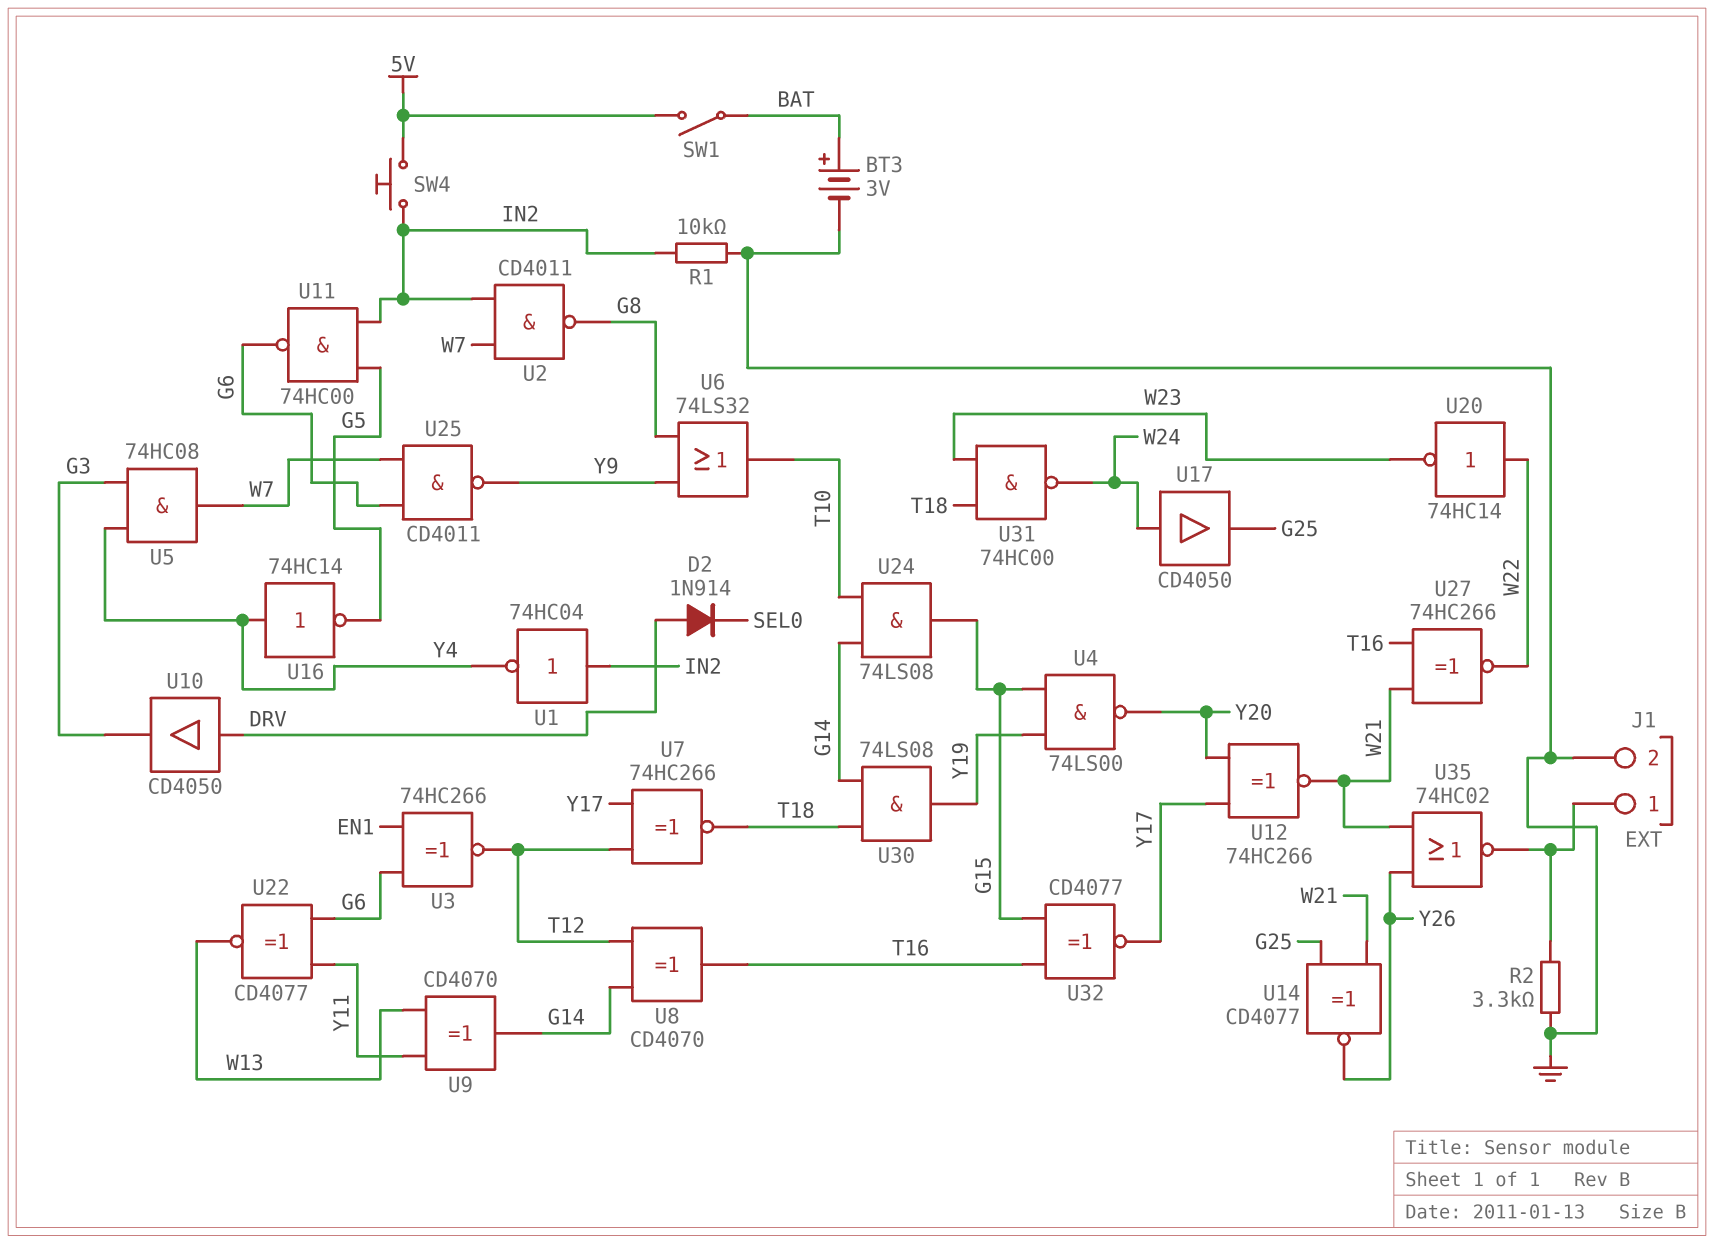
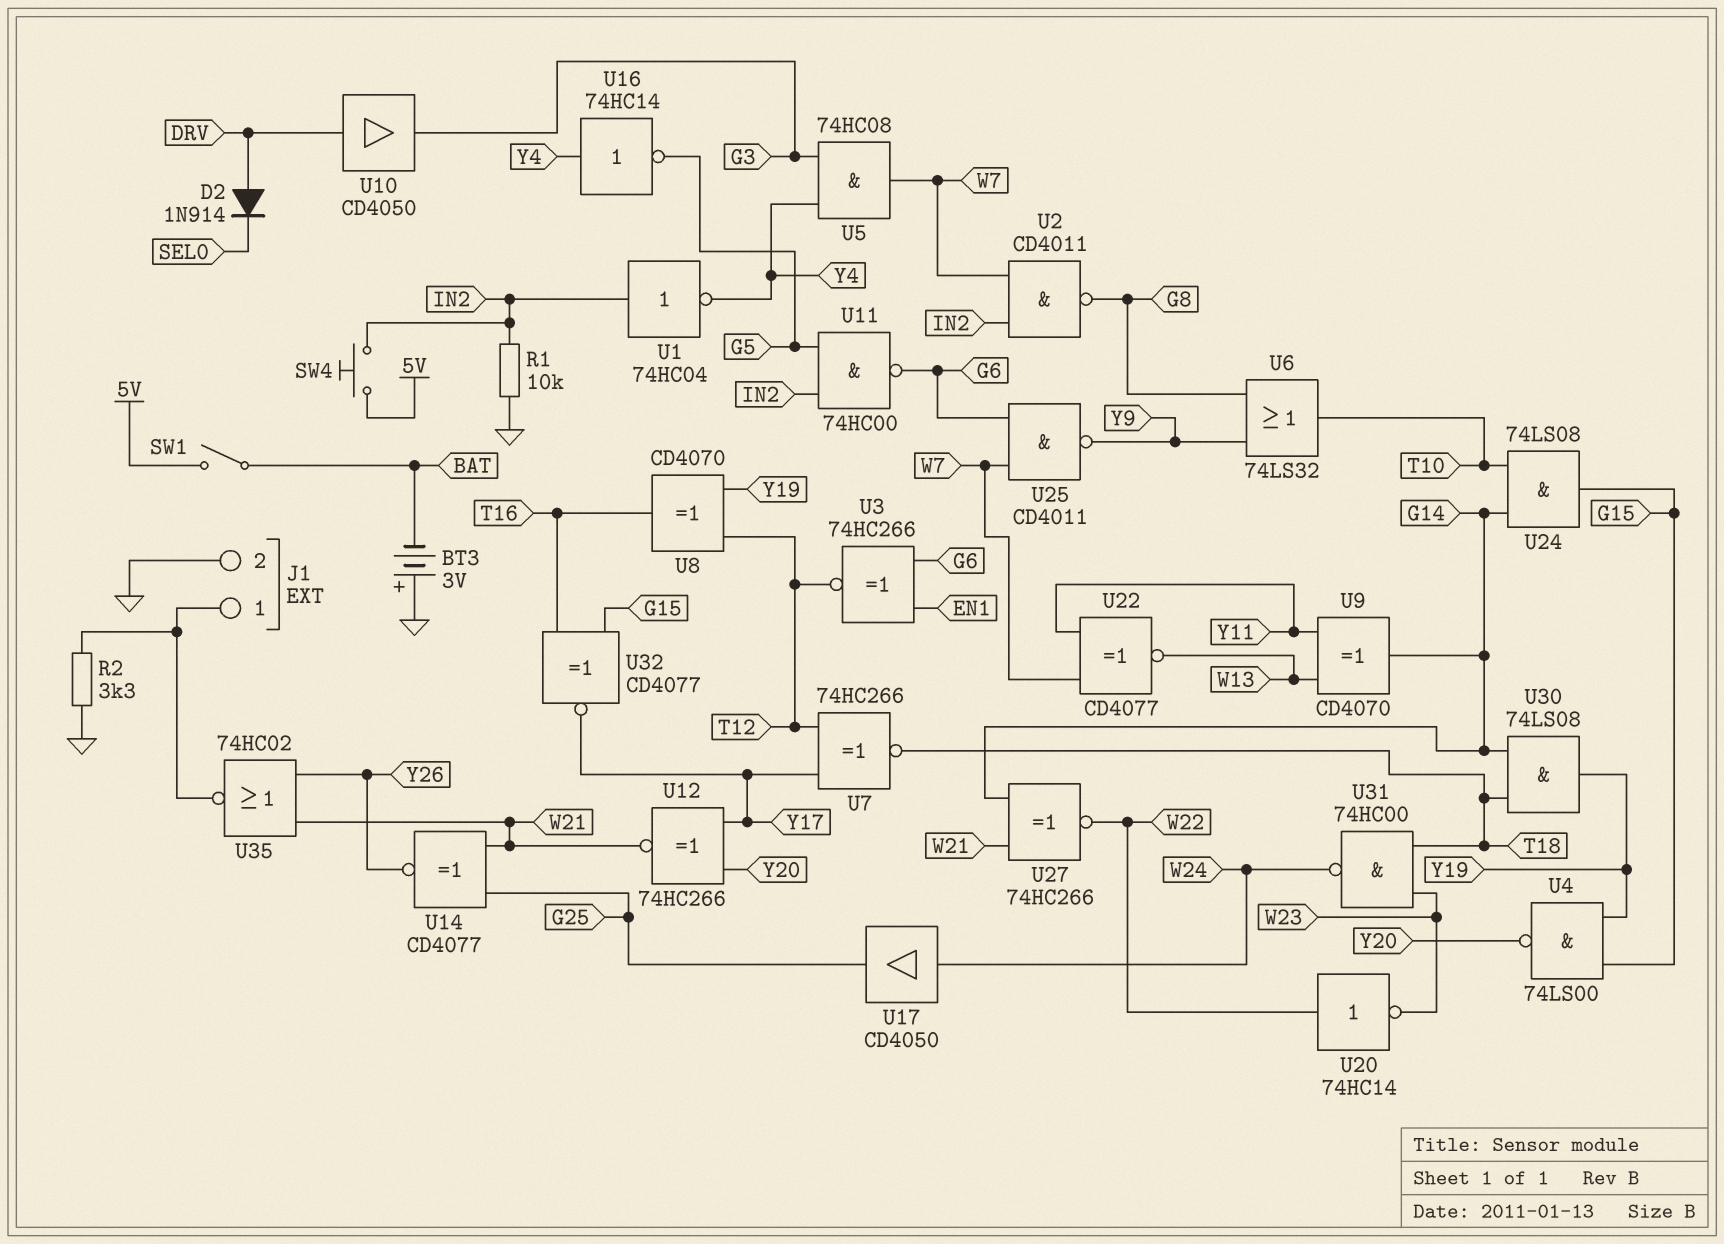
BT3: 3V (plus BAT, minus GND) -> 3V (plus GND, minus BAT)
U8: XOR CD4070 (in G14, in T12, out T16) -> XOR CD4070 (in T12, in Y19, out T16)
U22: XNOR CD4077 (in G6, in Y11, out W13) -> XNOR CD4077 (in W7, in Y11, out W13)
U27: XNOR 74HC266 (in T16, in W21, out W22) -> XNOR 74HC266 (in G14, in W21, out W22)

